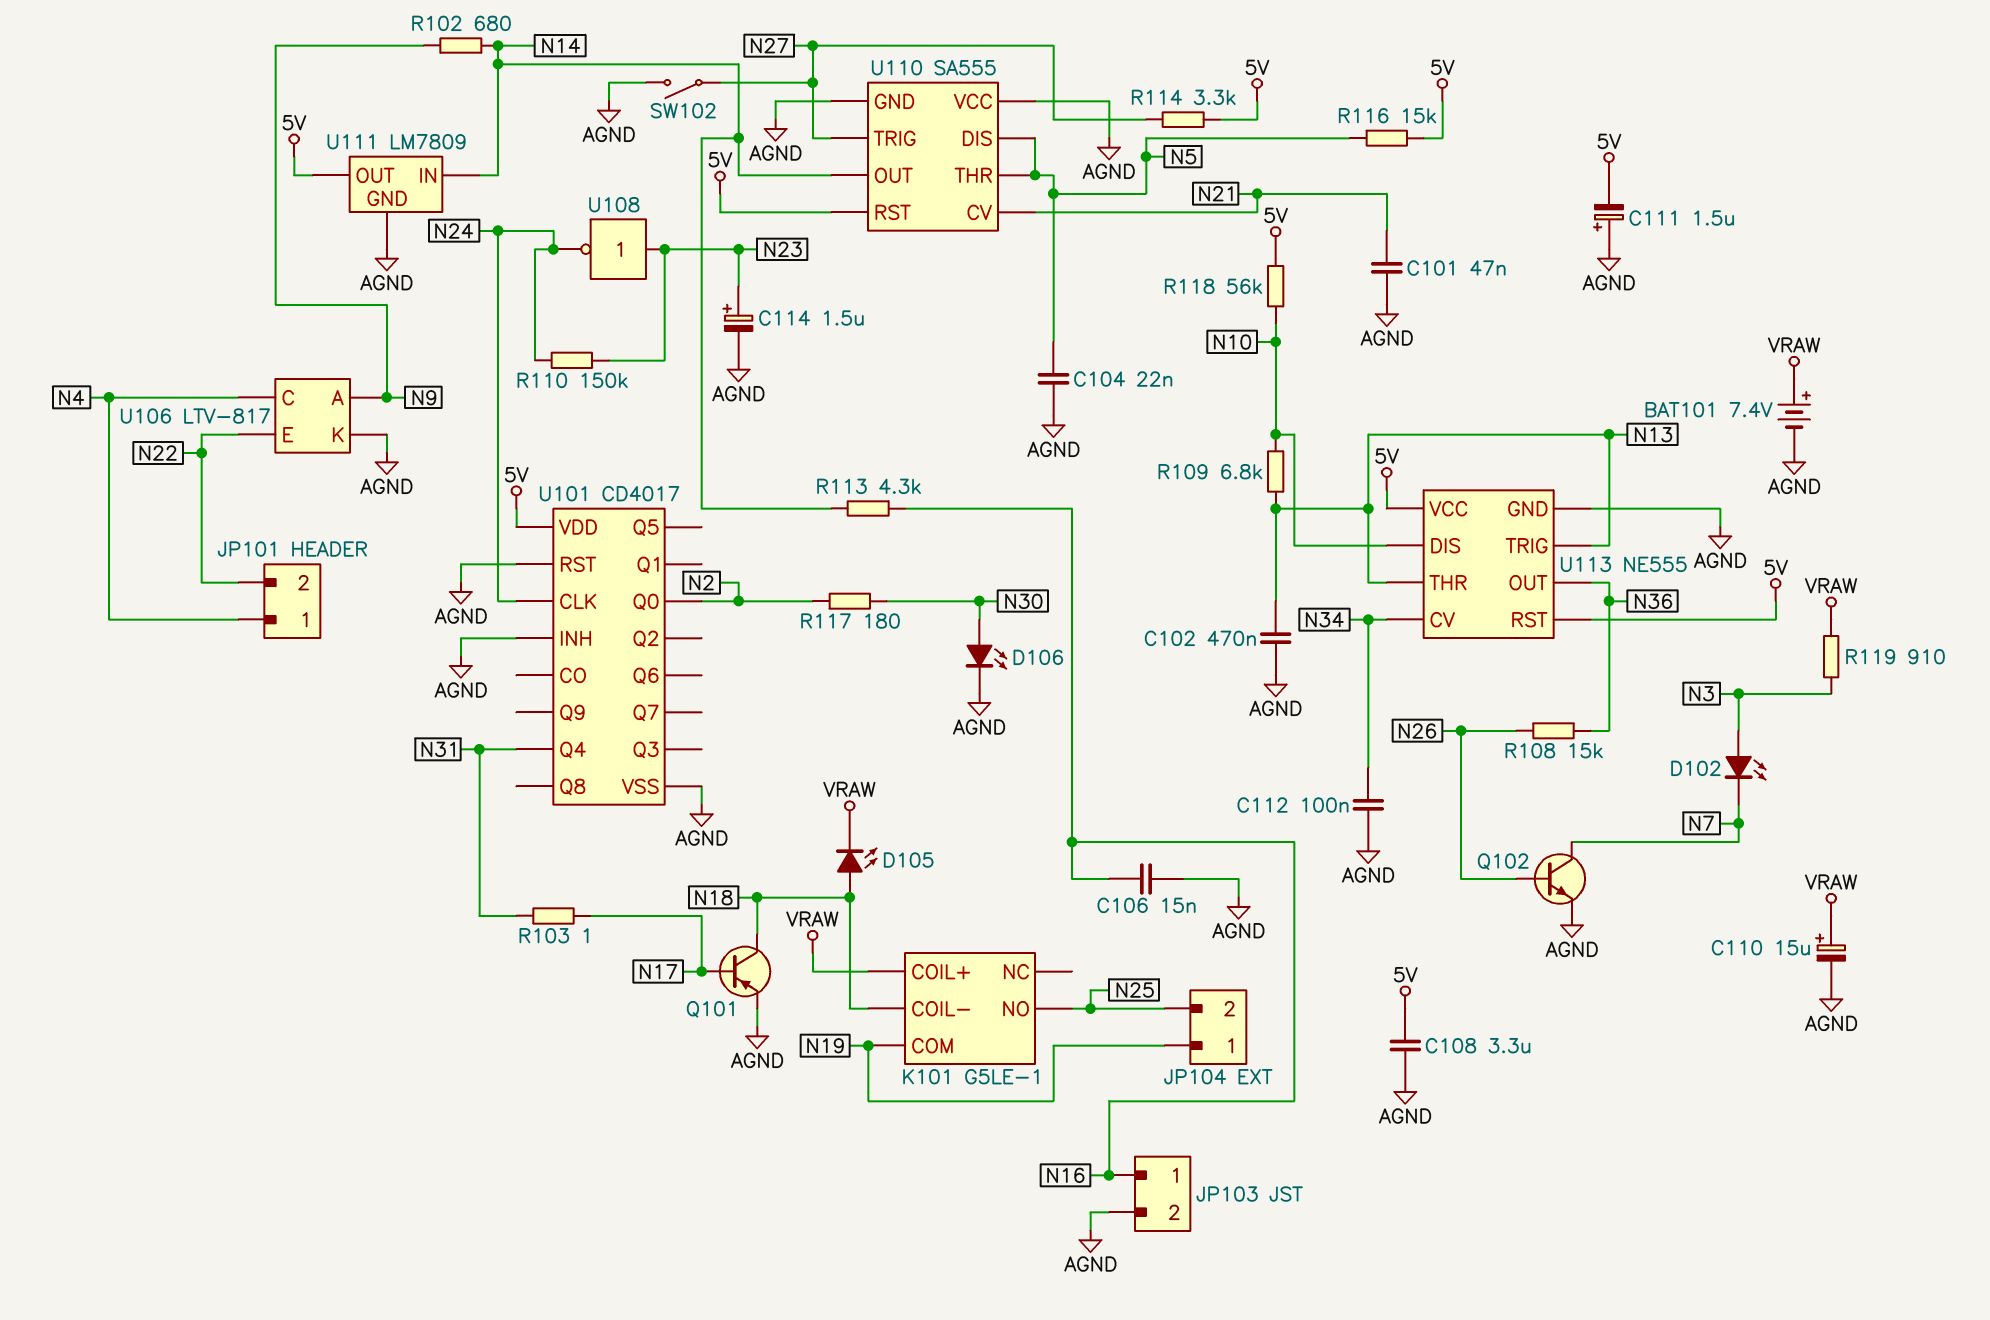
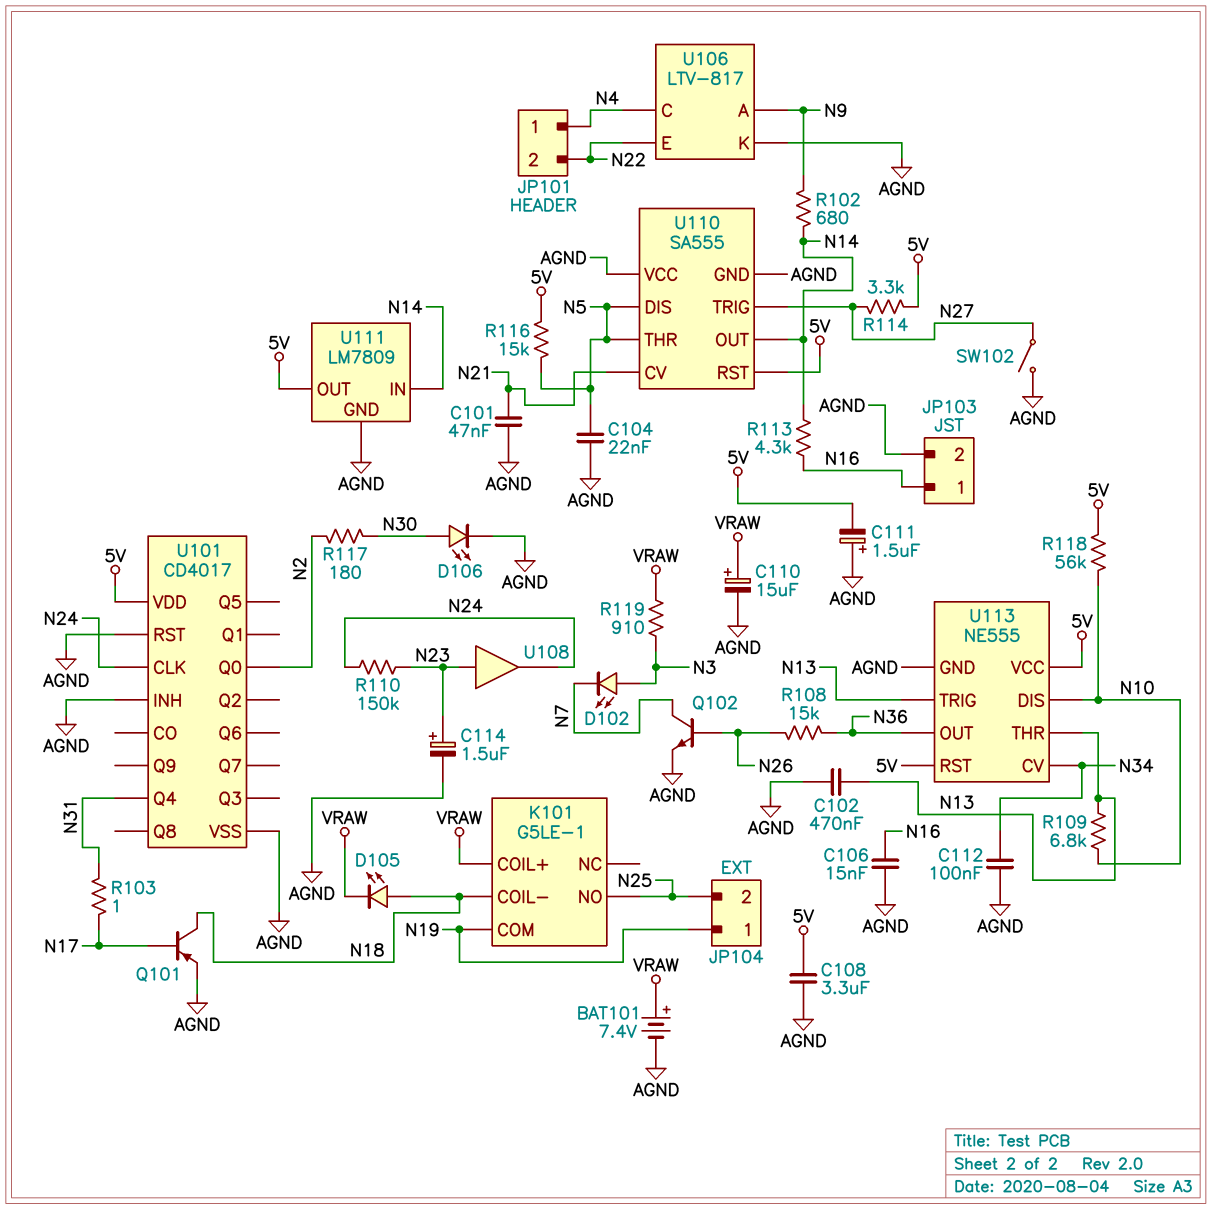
U108: NOT (in N23, out N24) -> buffer (in N23, out N24)

